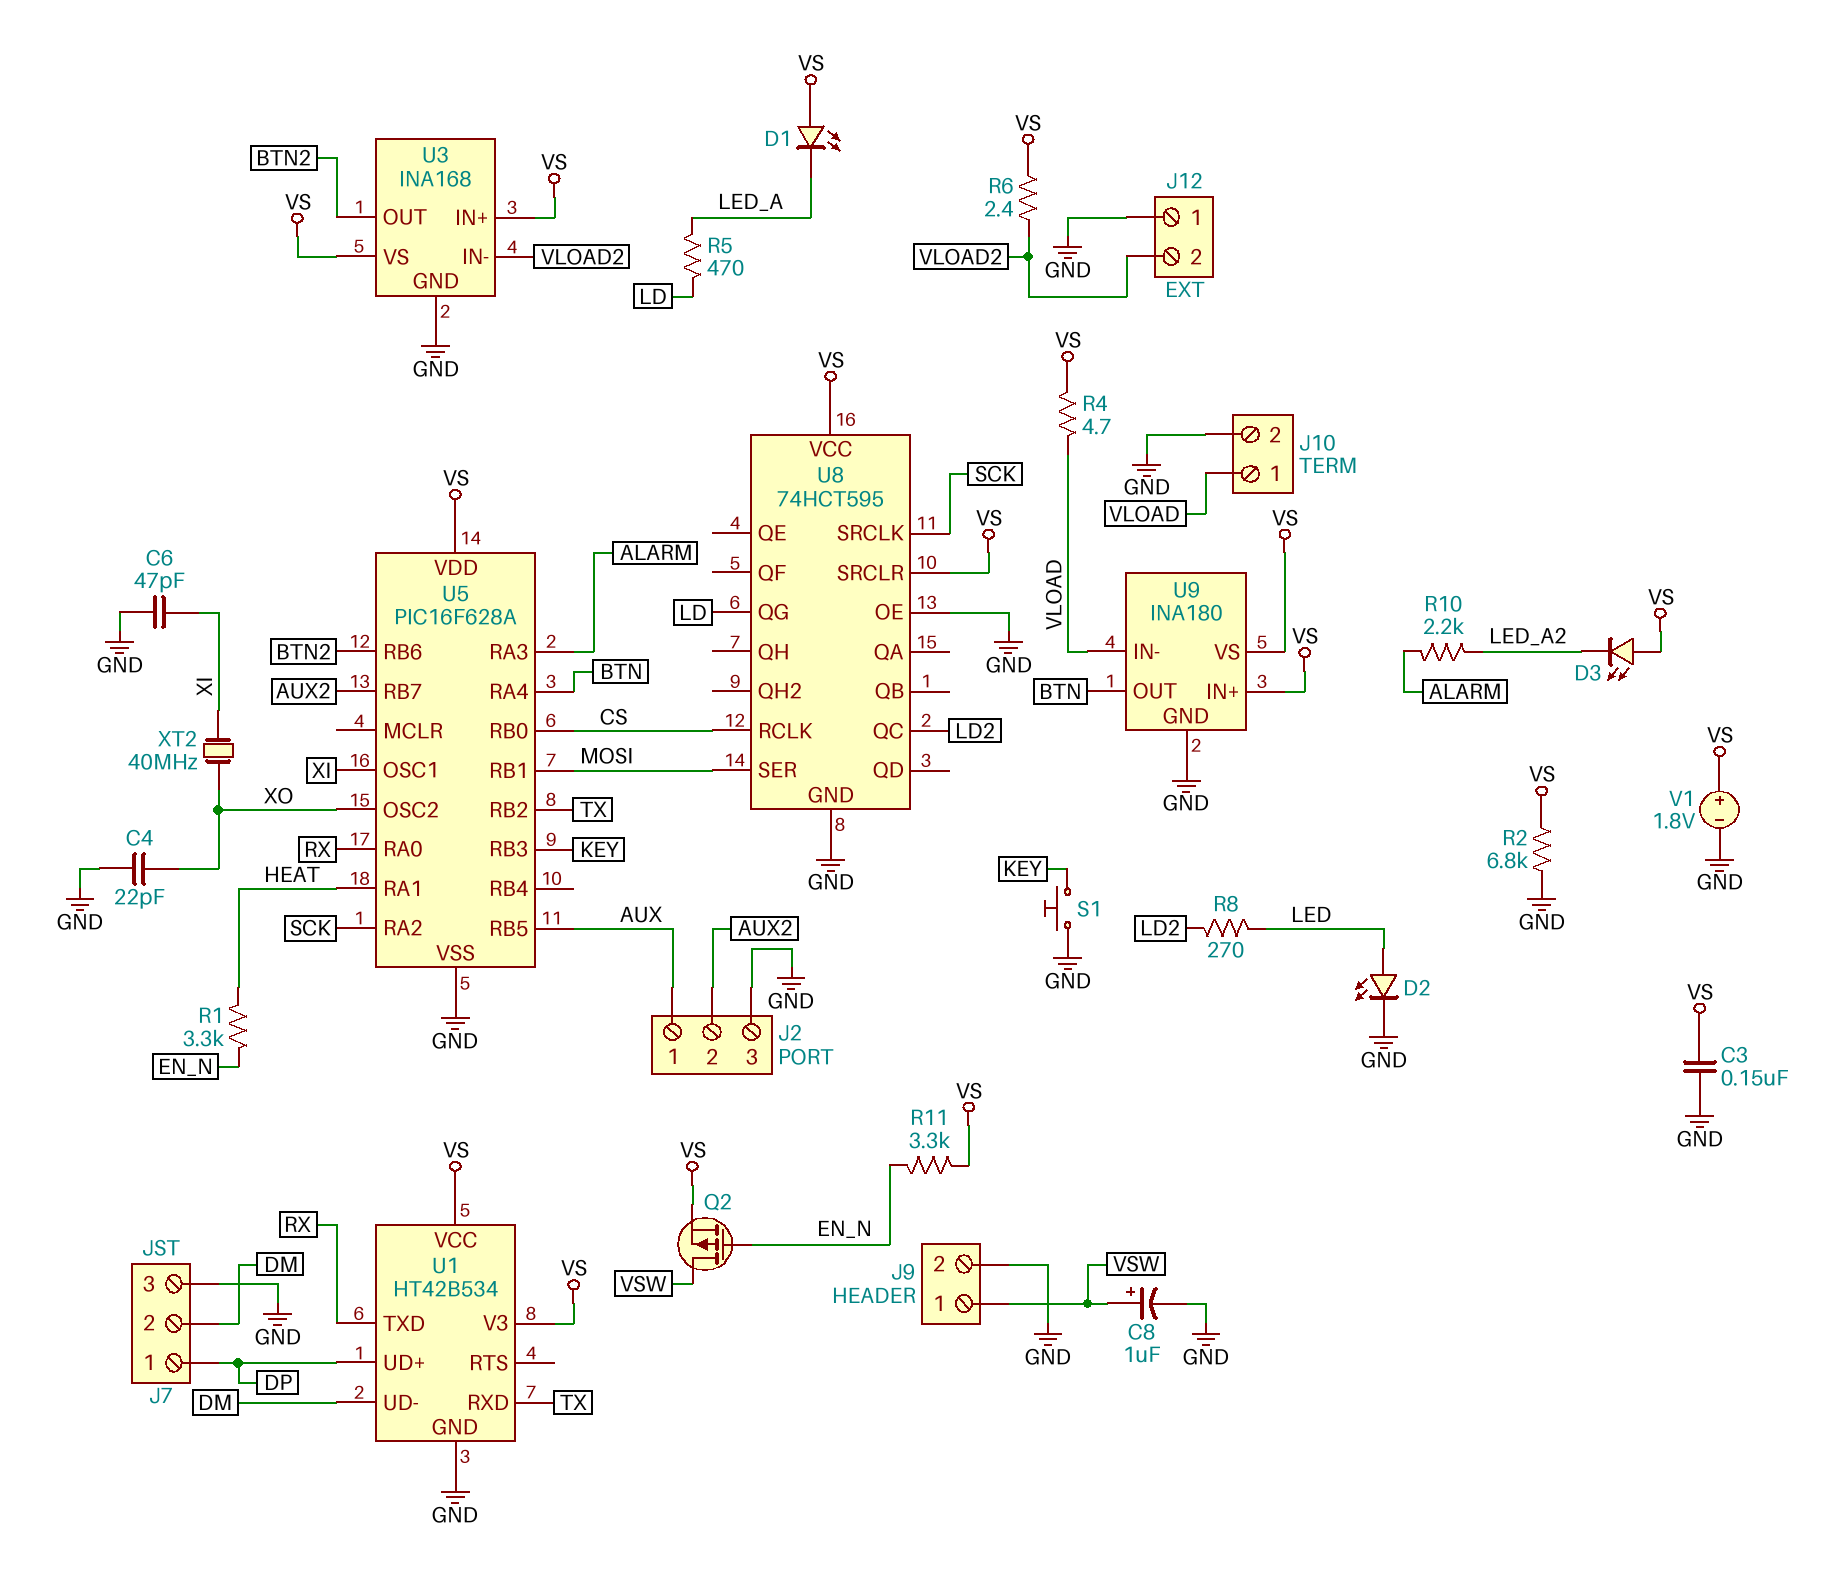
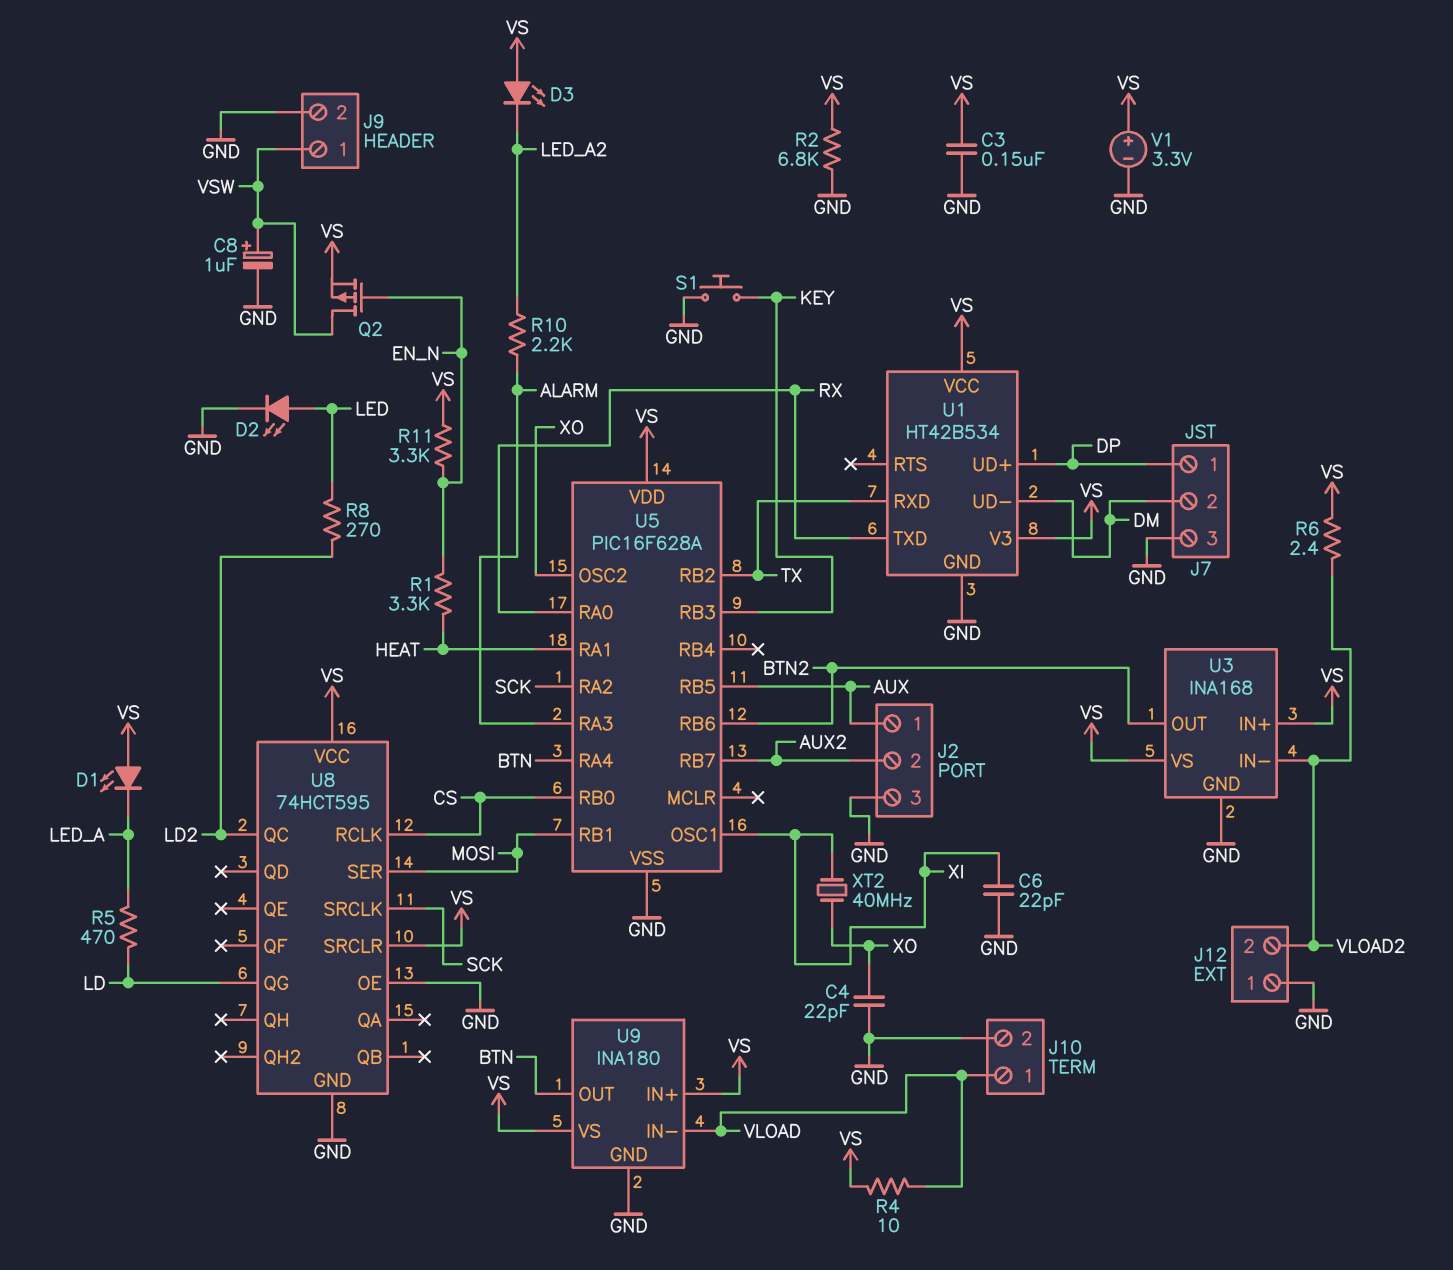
C6: 47pF (GND, XI) -> 22pF (GND, XI)
R4: 4.7 (VLOAD, VS) -> 10 (VLOAD, VS)
V1: 1.8V (plus VS, minus GND) -> 3.3V (plus VS, minus GND)

